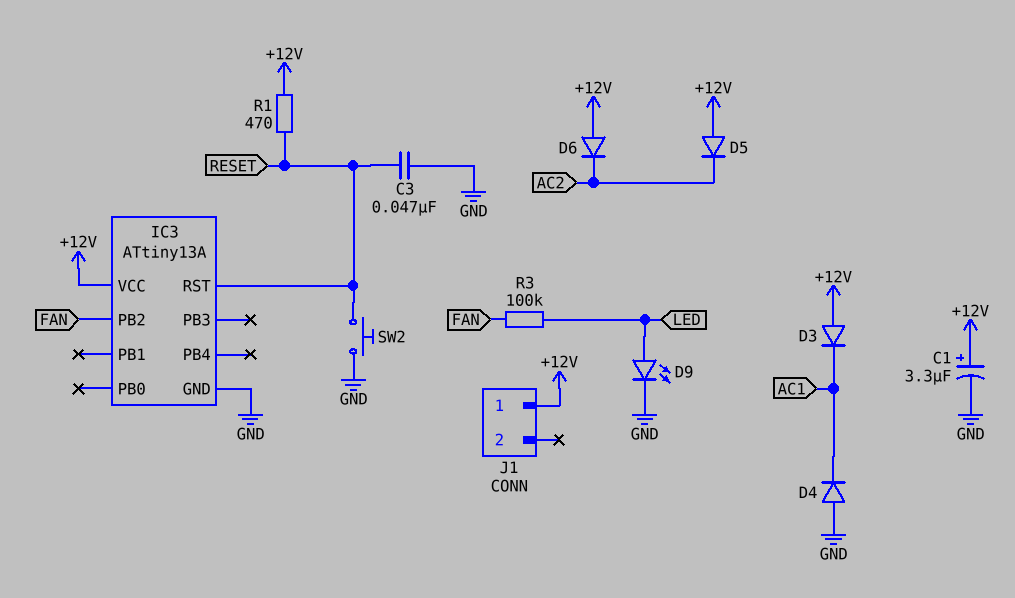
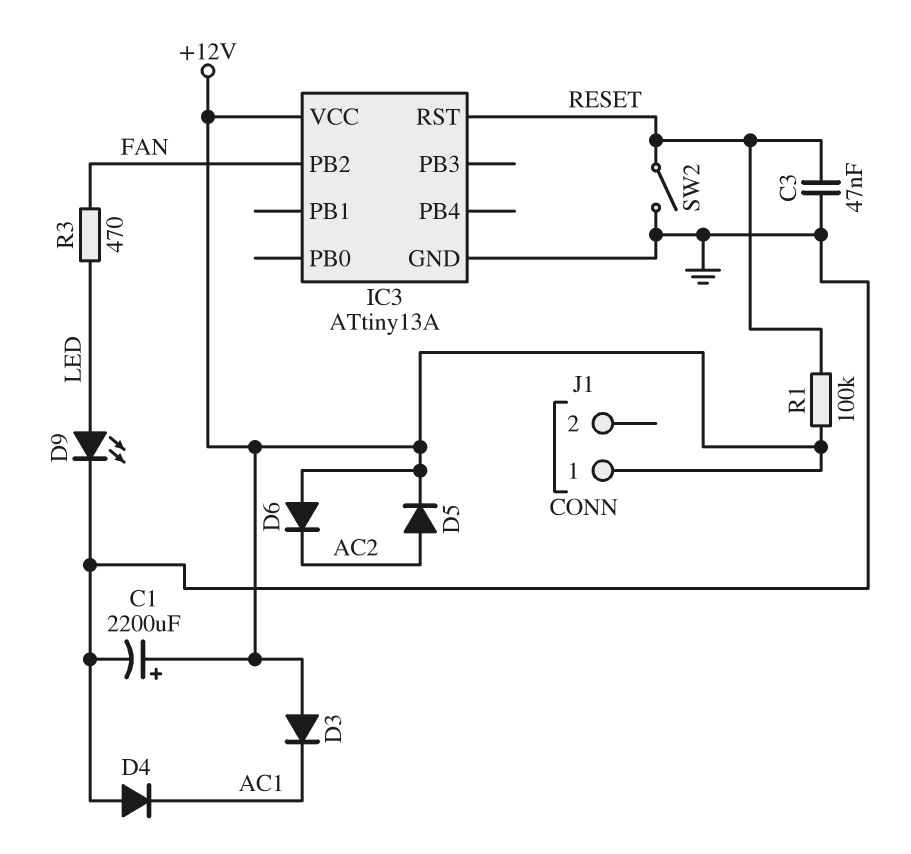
C1: 3.3uF (plus +12V, minus GND) -> 2200uF (plus +12V, minus GND)
D5: diode (A +12V, K AC2) -> diode (A AC2, K +12V)
R1: 470 (+12V, RESET) -> 100k (+12V, RESET)
R3: 100k (FAN, LED) -> 470 (FAN, LED)
SW2: button (GND, RESET) -> switch (GND, RESET)

